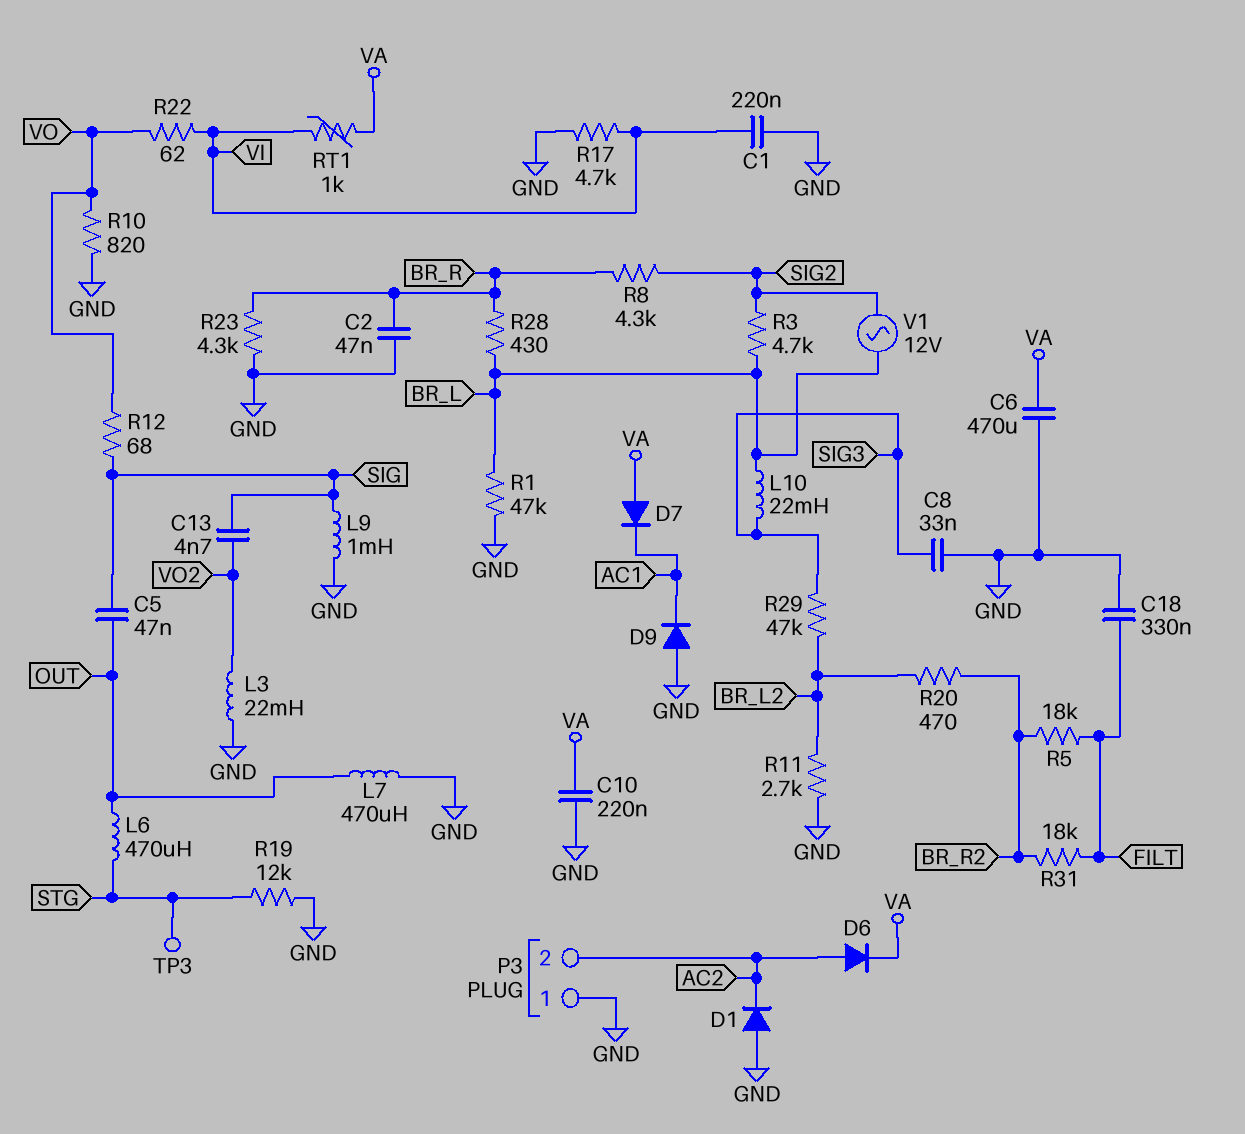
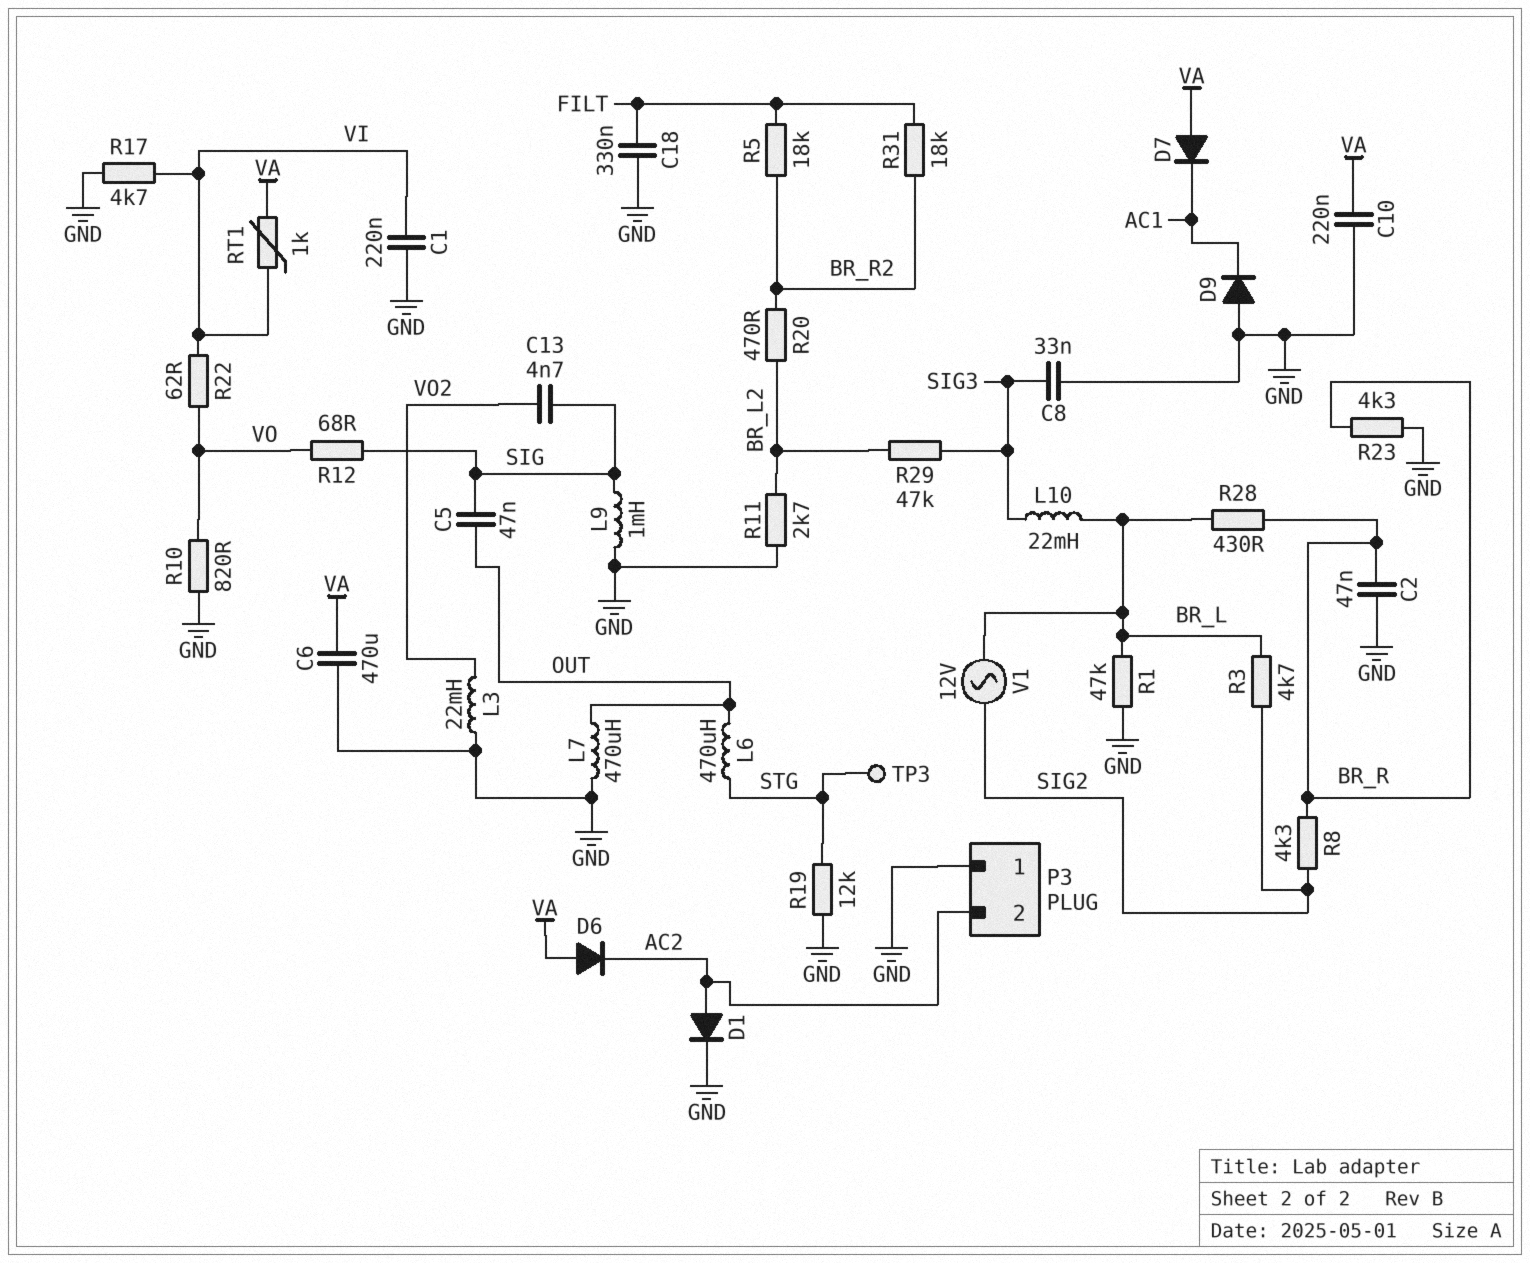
D1: diode (A GND, K AC2) -> diode (A AC2, K GND)
D6: diode (A AC2, K VA) -> diode (A VA, K AC2)

